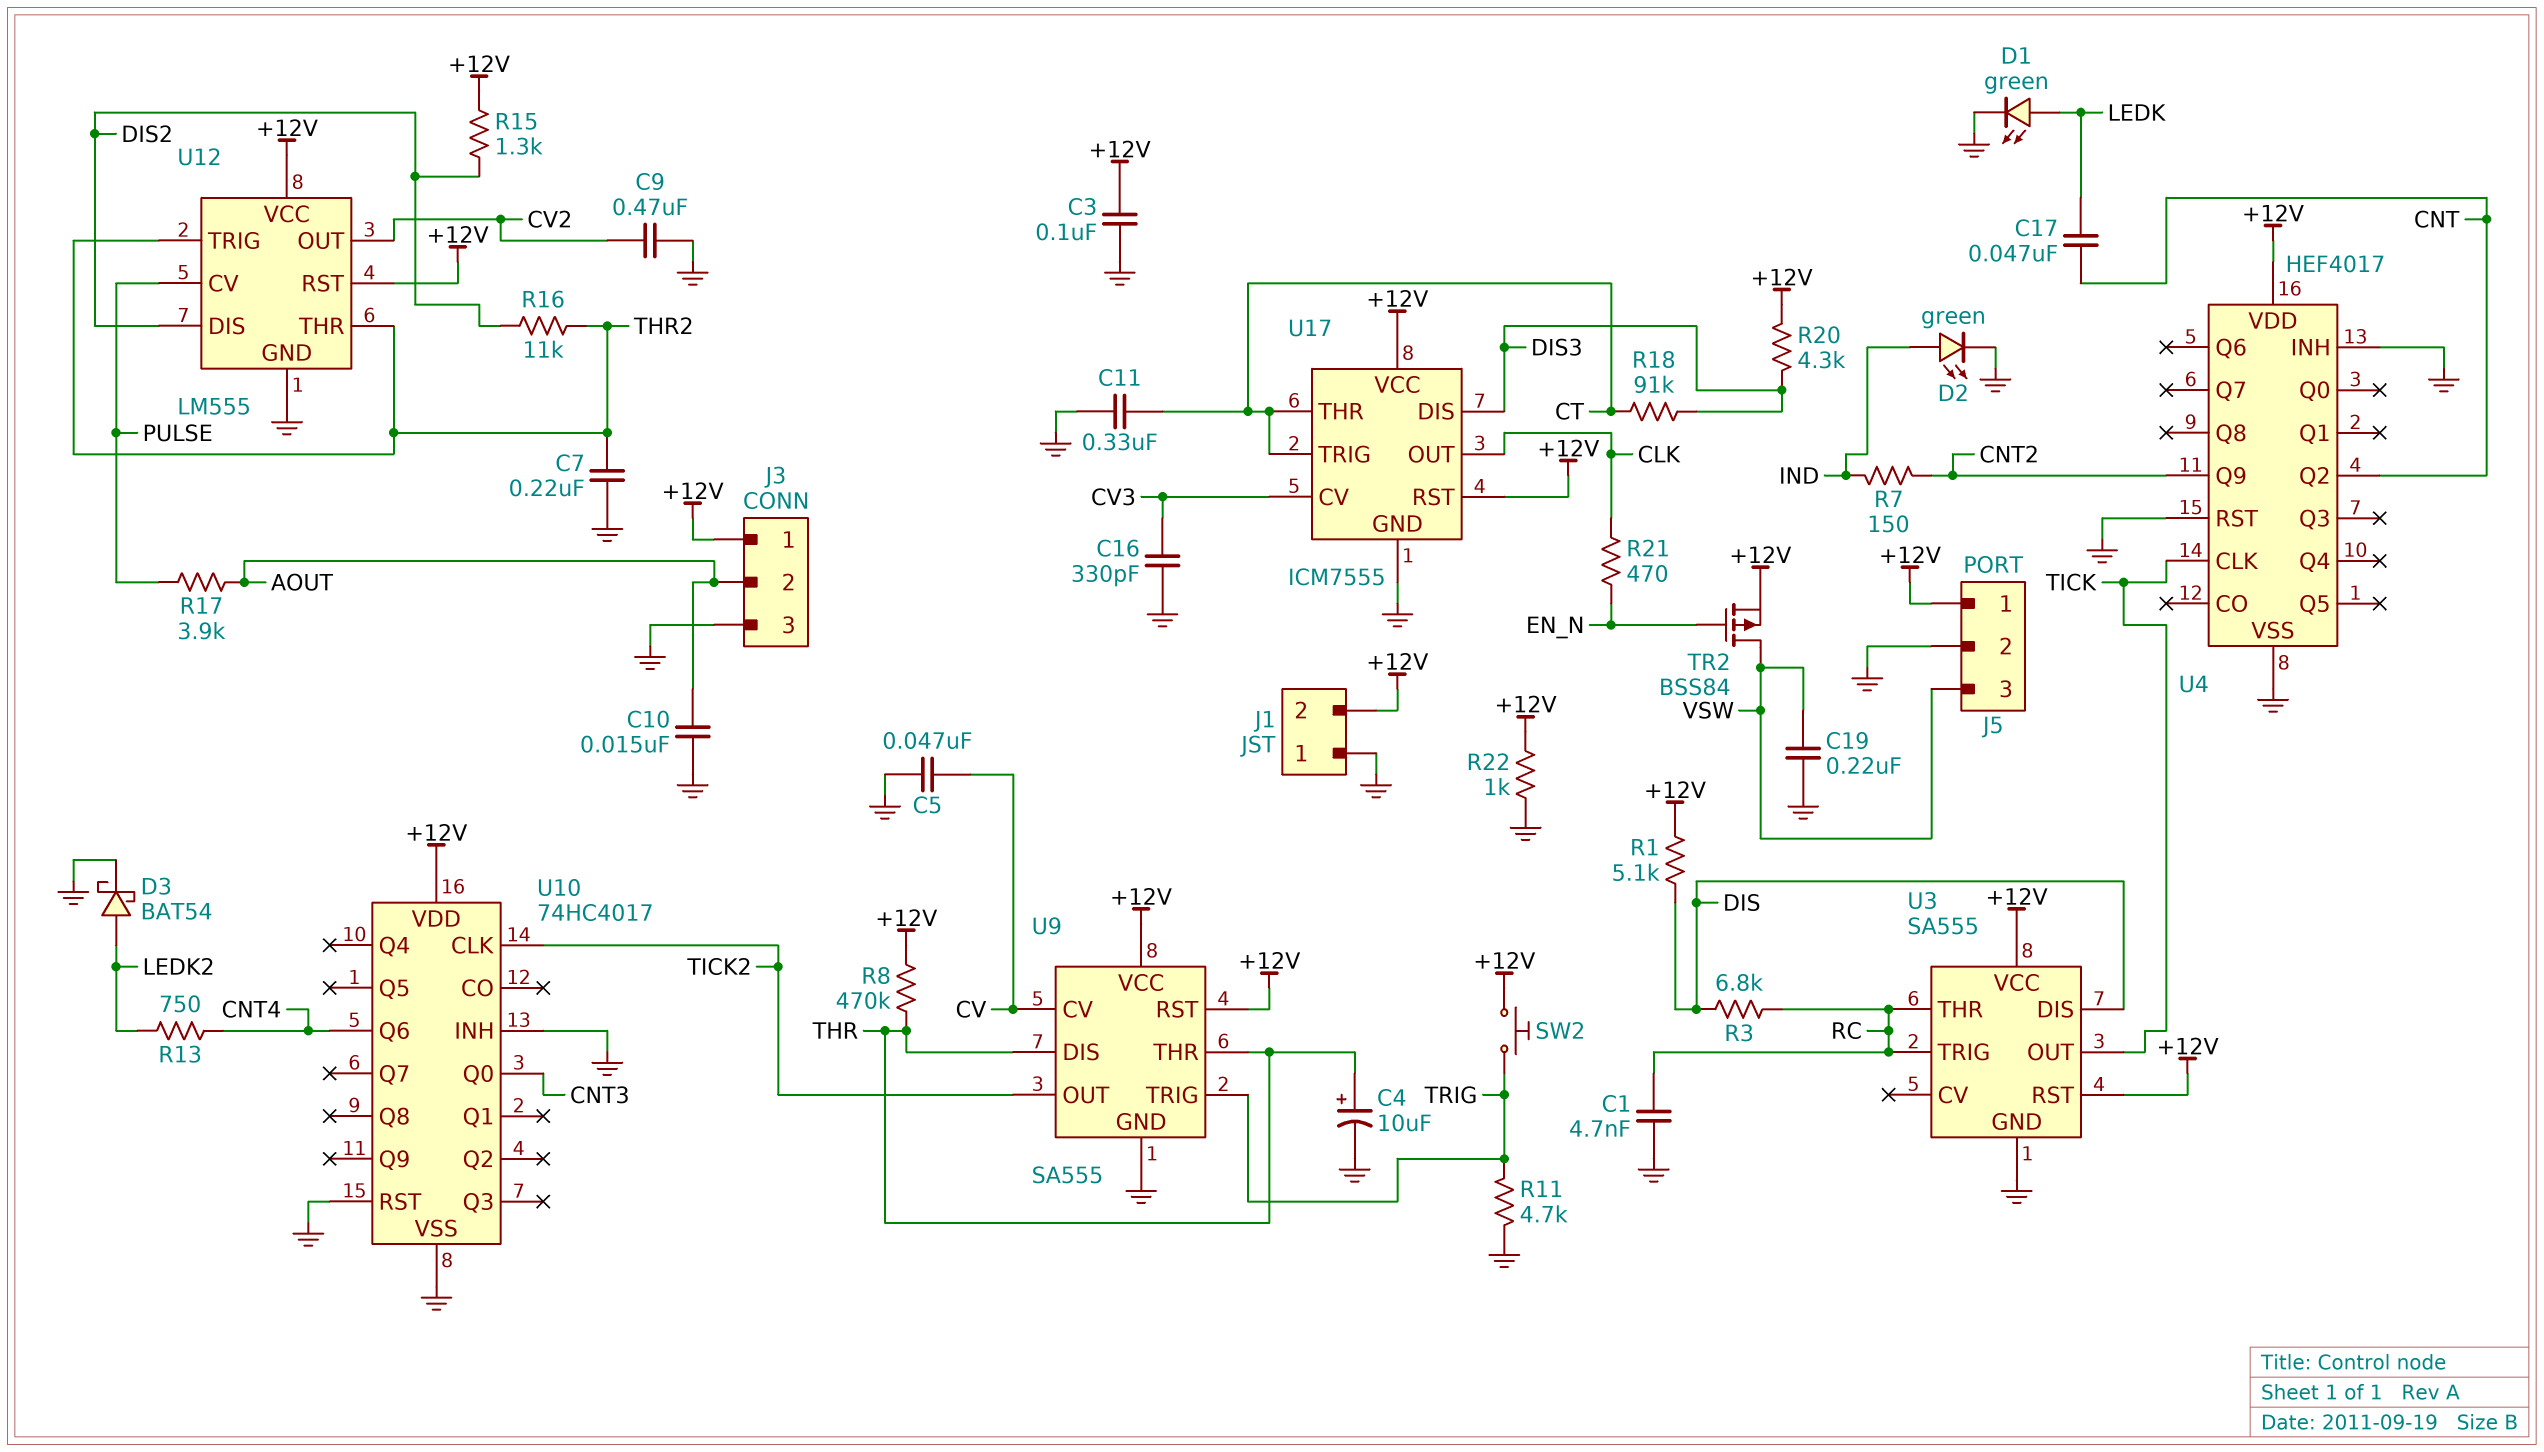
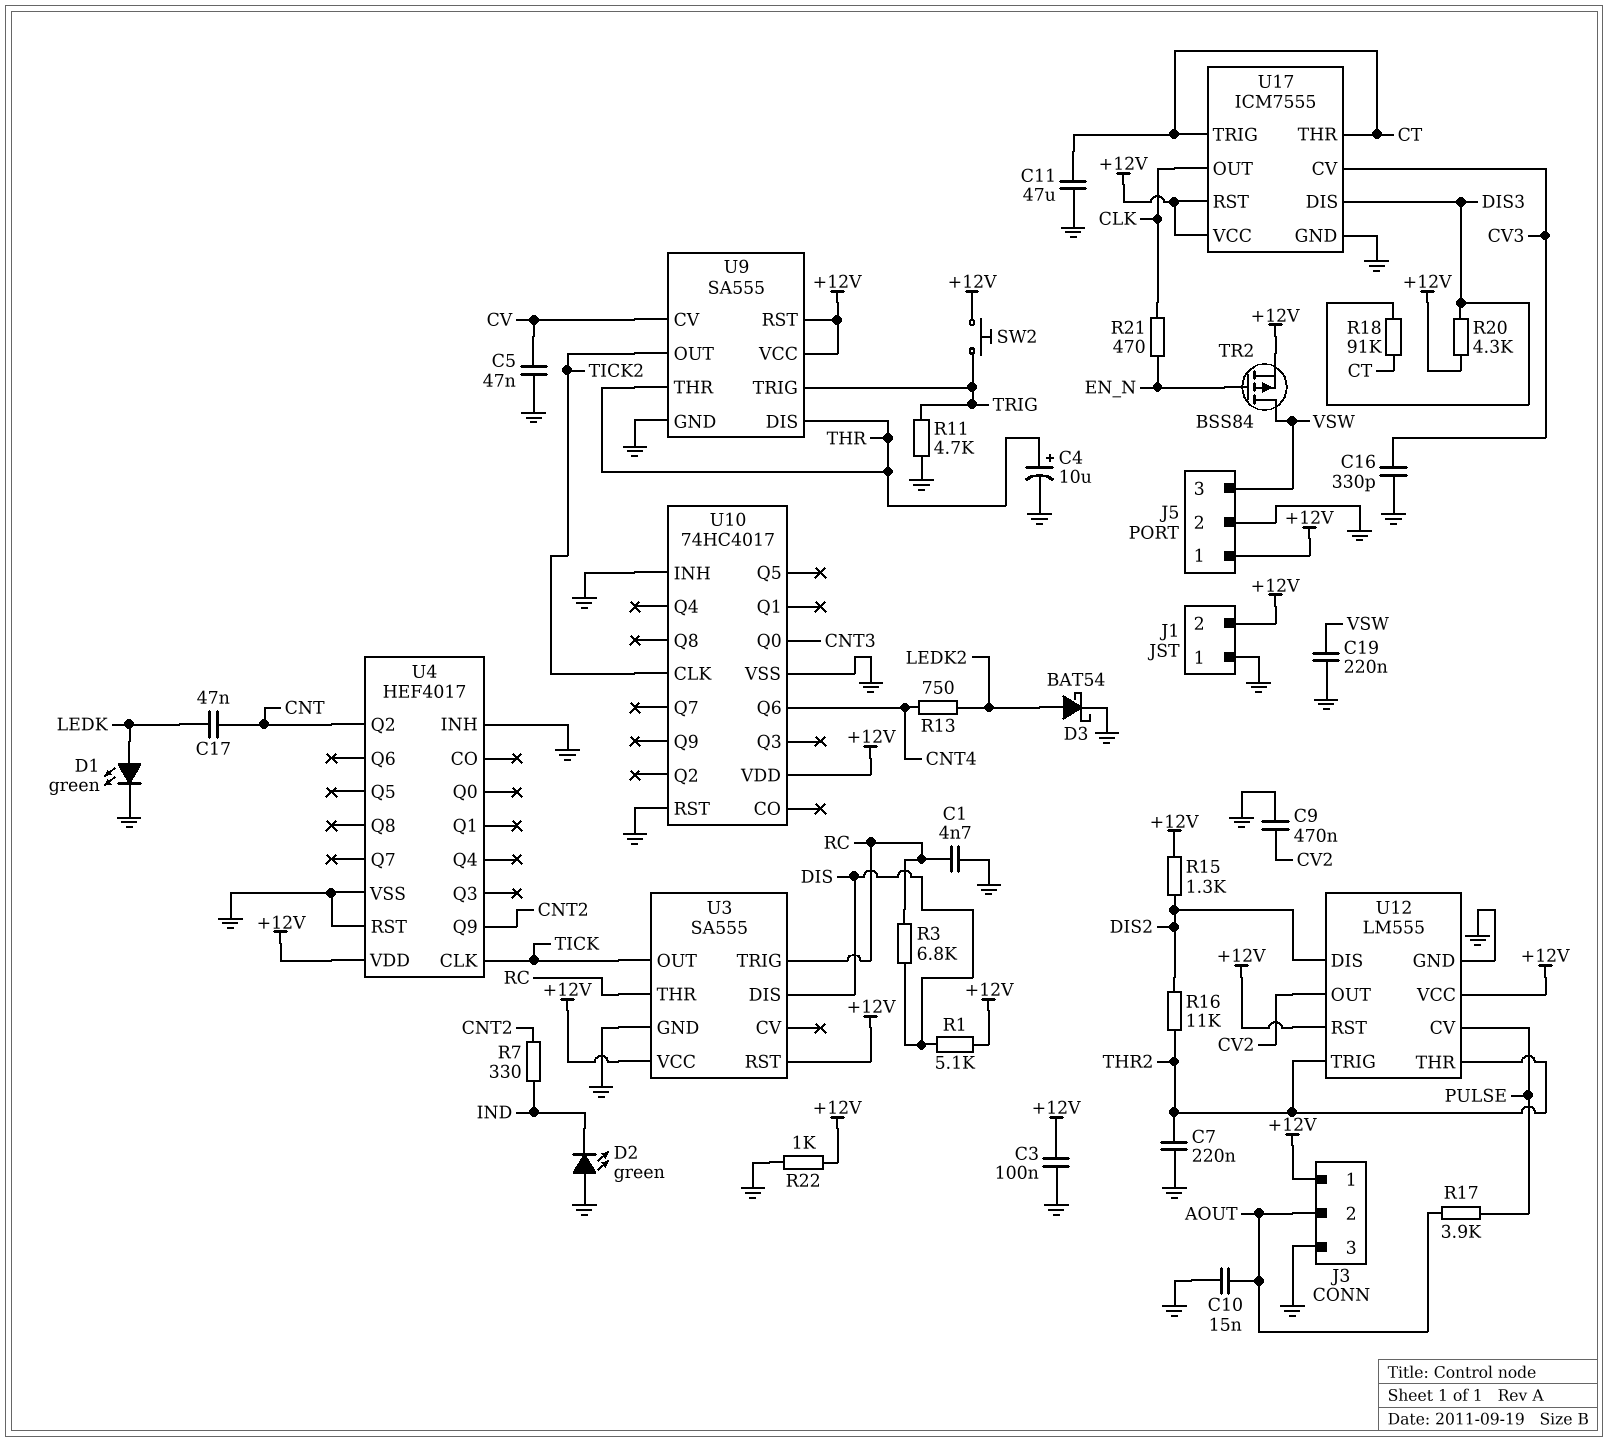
C11: 330nF (CT, GND) -> 47uF (CT, GND)
D2: LED green (A IND, K GND) -> LED green (A GND, K IND)
R7: 150 (CNT2, IND) -> 330 (CNT2, IND)
R8: 470k (+12V, THR) -> none

